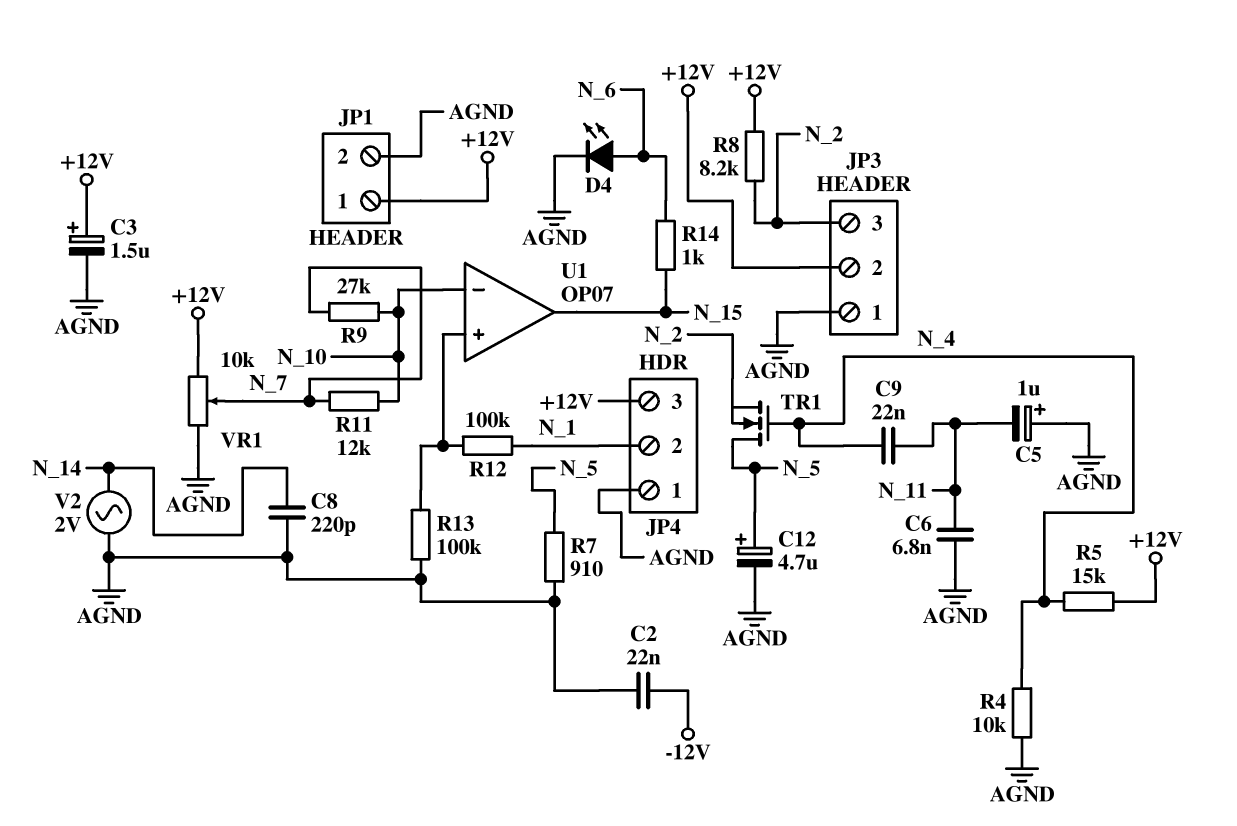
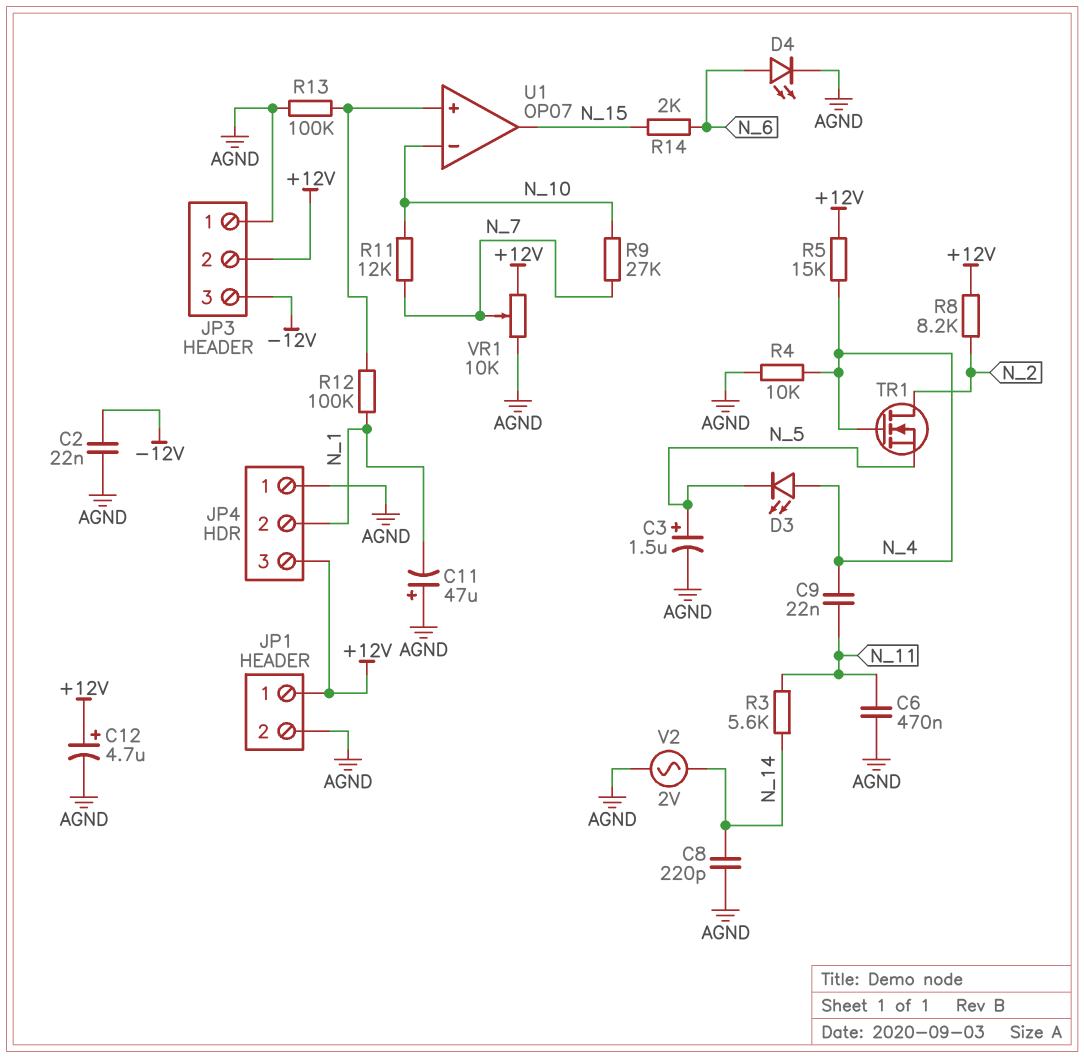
C3: 1.5uF (plus +12V, minus AGND) -> 1.5uF (plus N_5, minus AGND)
C5: 1uF (plus AGND, minus N_11) -> none
C6: 6.8nF (AGND, N_11) -> 470nF (AGND, N_11)
C11: none -> 47uF (plus AGND, minus N_1)
C12: 4.7uF (plus N_5, minus AGND) -> 4.7uF (plus +12V, minus AGND)
D3: none -> LED (A N_4, K N_5)
JP3 pin 3: N_2 -> -12V
R3: none -> 5.6k (N_11, N_14)
R7: 910 (AGND, N_5) -> none
R14: 1k (N_6, N_15) -> 2k (N_6, N_15)
TR1: NMOS (G N_4, D N_5, S N_2) -> NMOS (G N_4, D N_2, S N_5)

